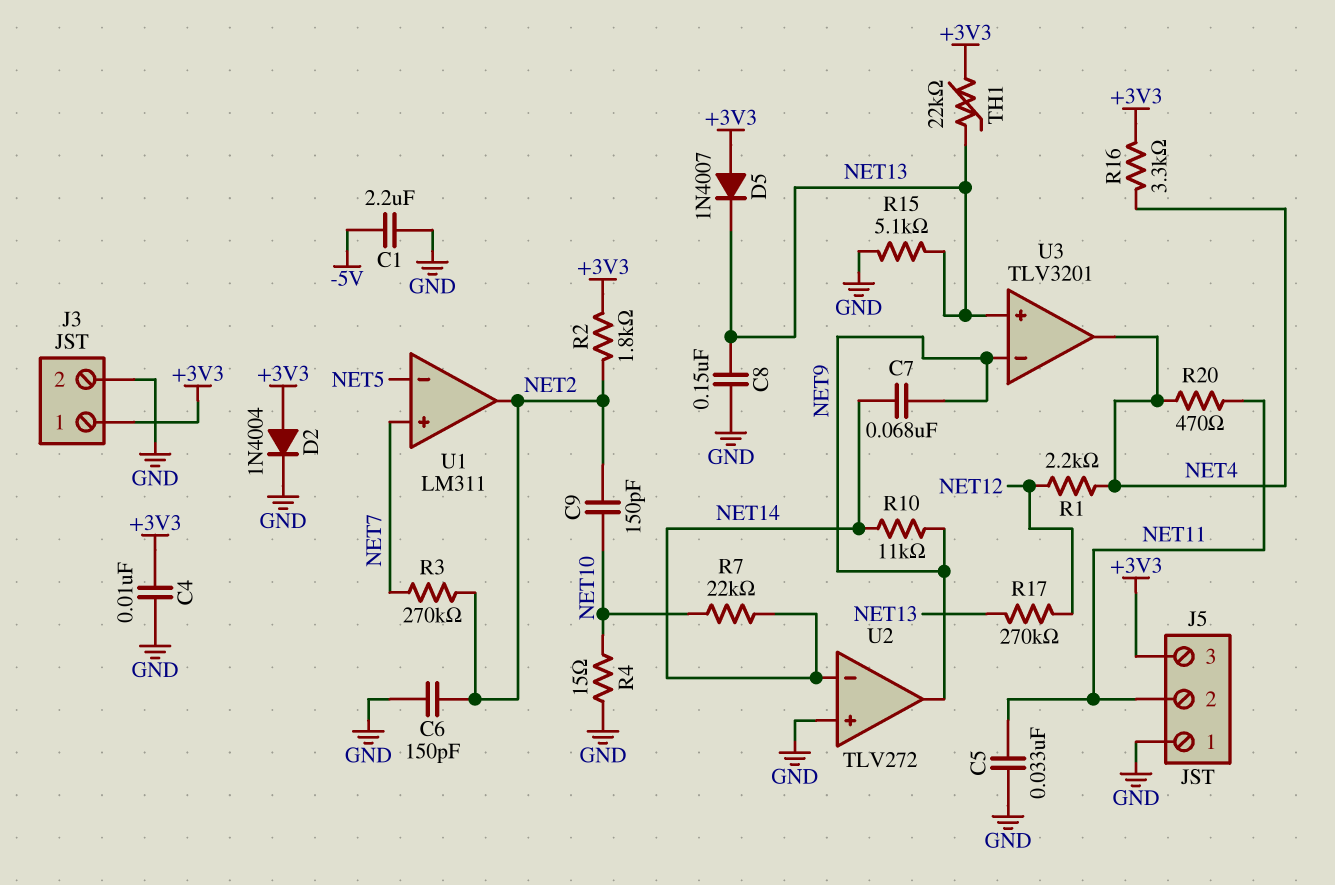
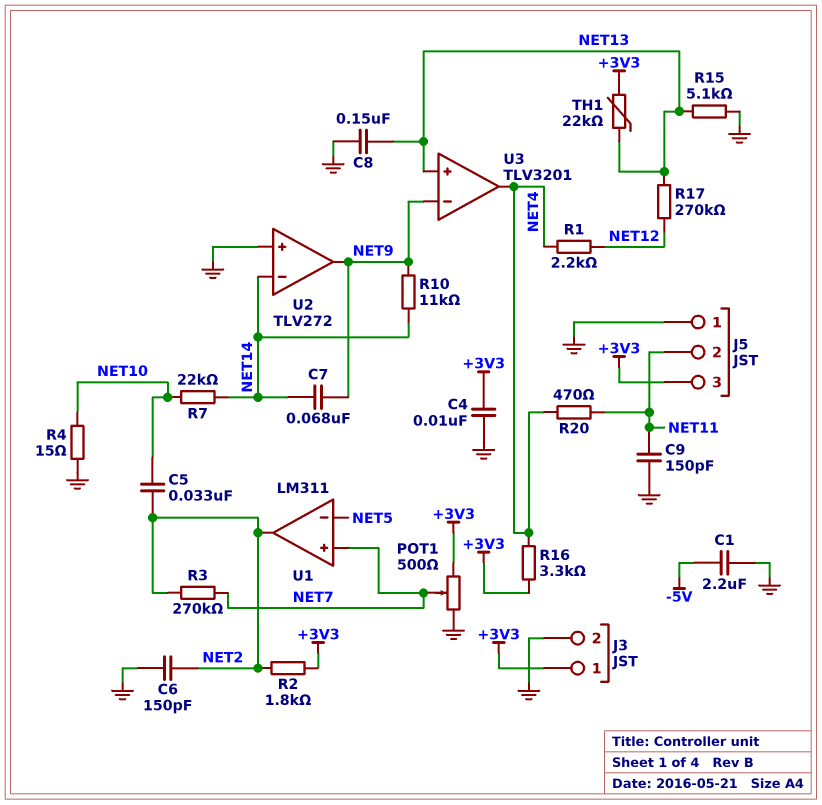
C5: 33nF (GND, NET11) -> 33nF (NET2, NET10)
C9: 150pF (NET2, NET10) -> 150pF (GND, NET11)
D2: diode 1N4004 (A +3V3, K GND) -> none
D5: diode 1N4007 (A +3V3, K NET13) -> none
POT1: none -> 500 (+3V3, GND, wiper NET7)

